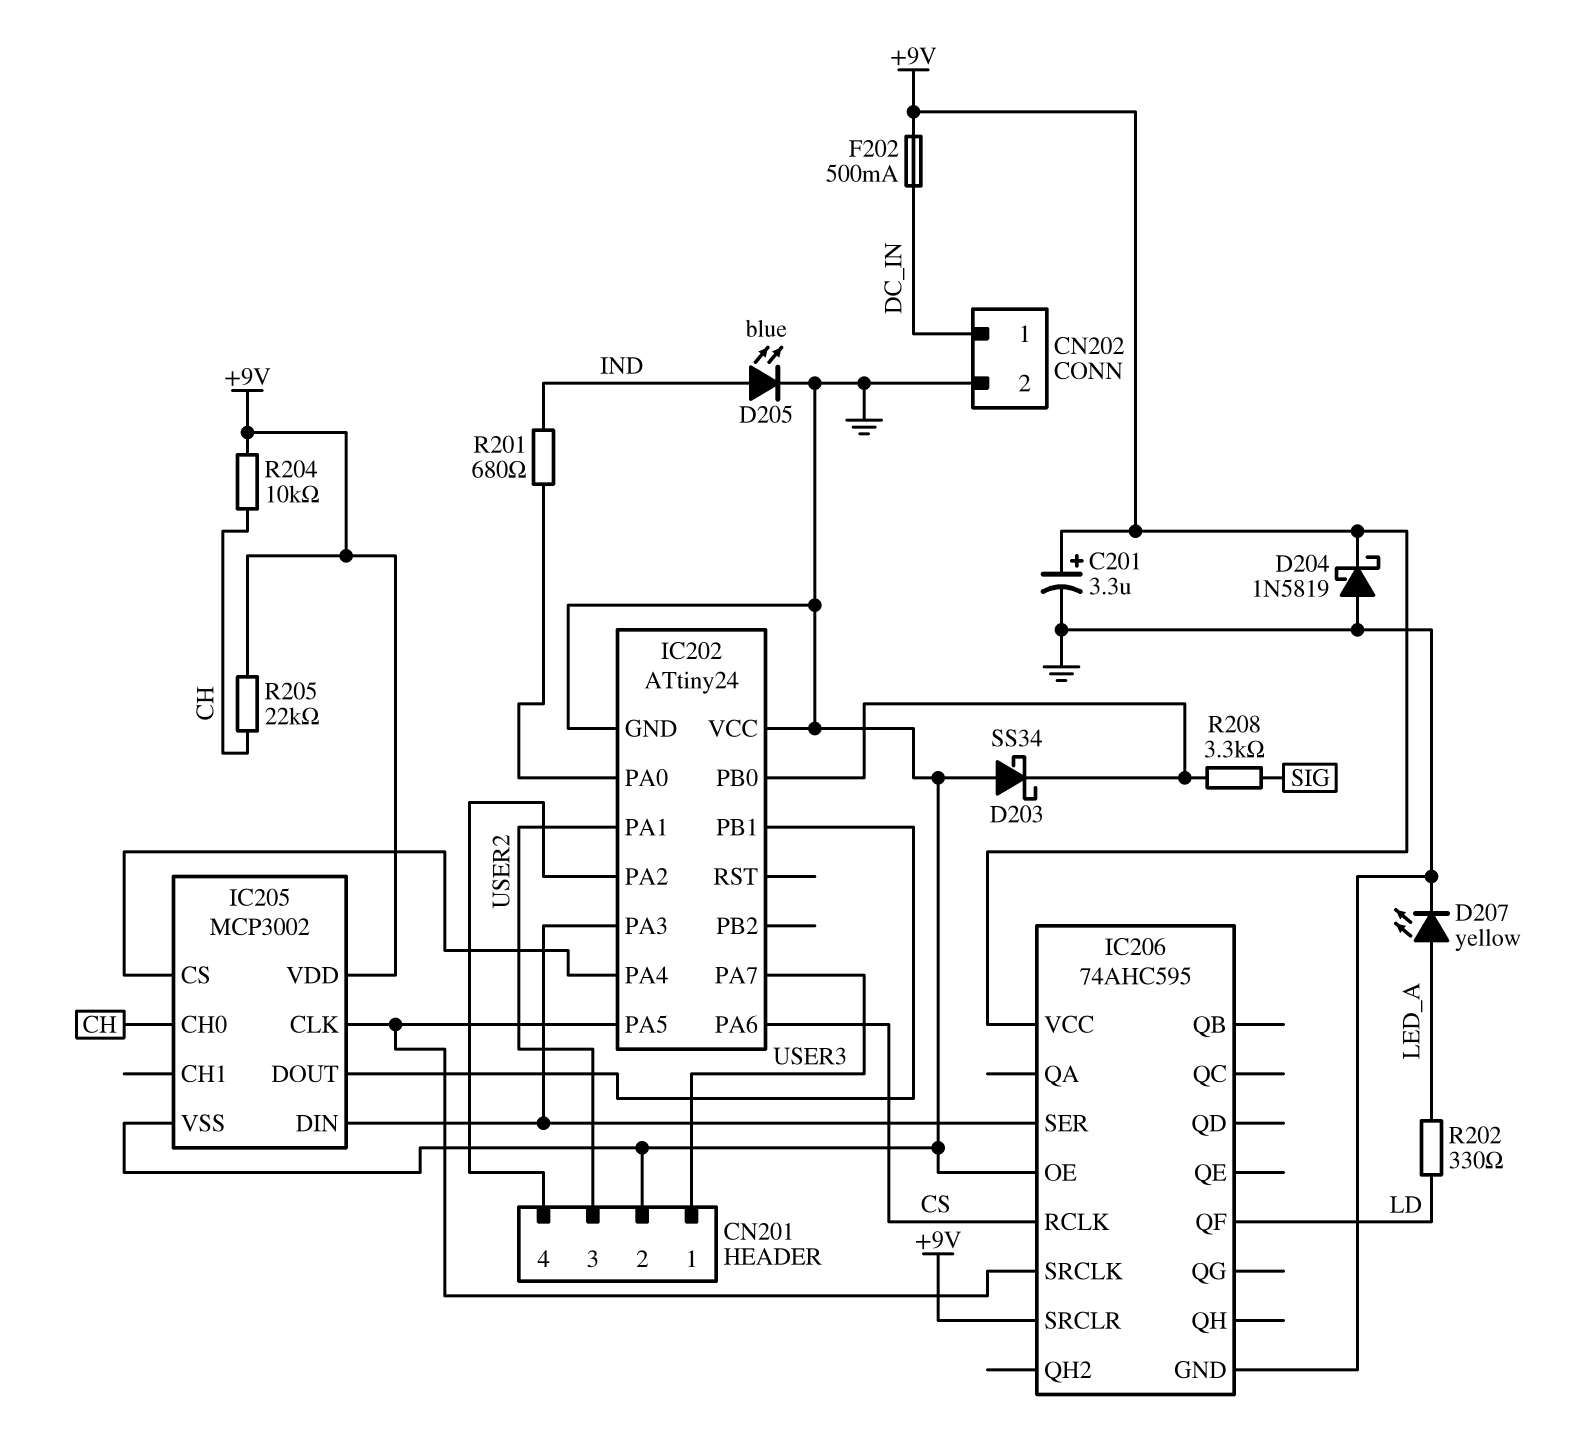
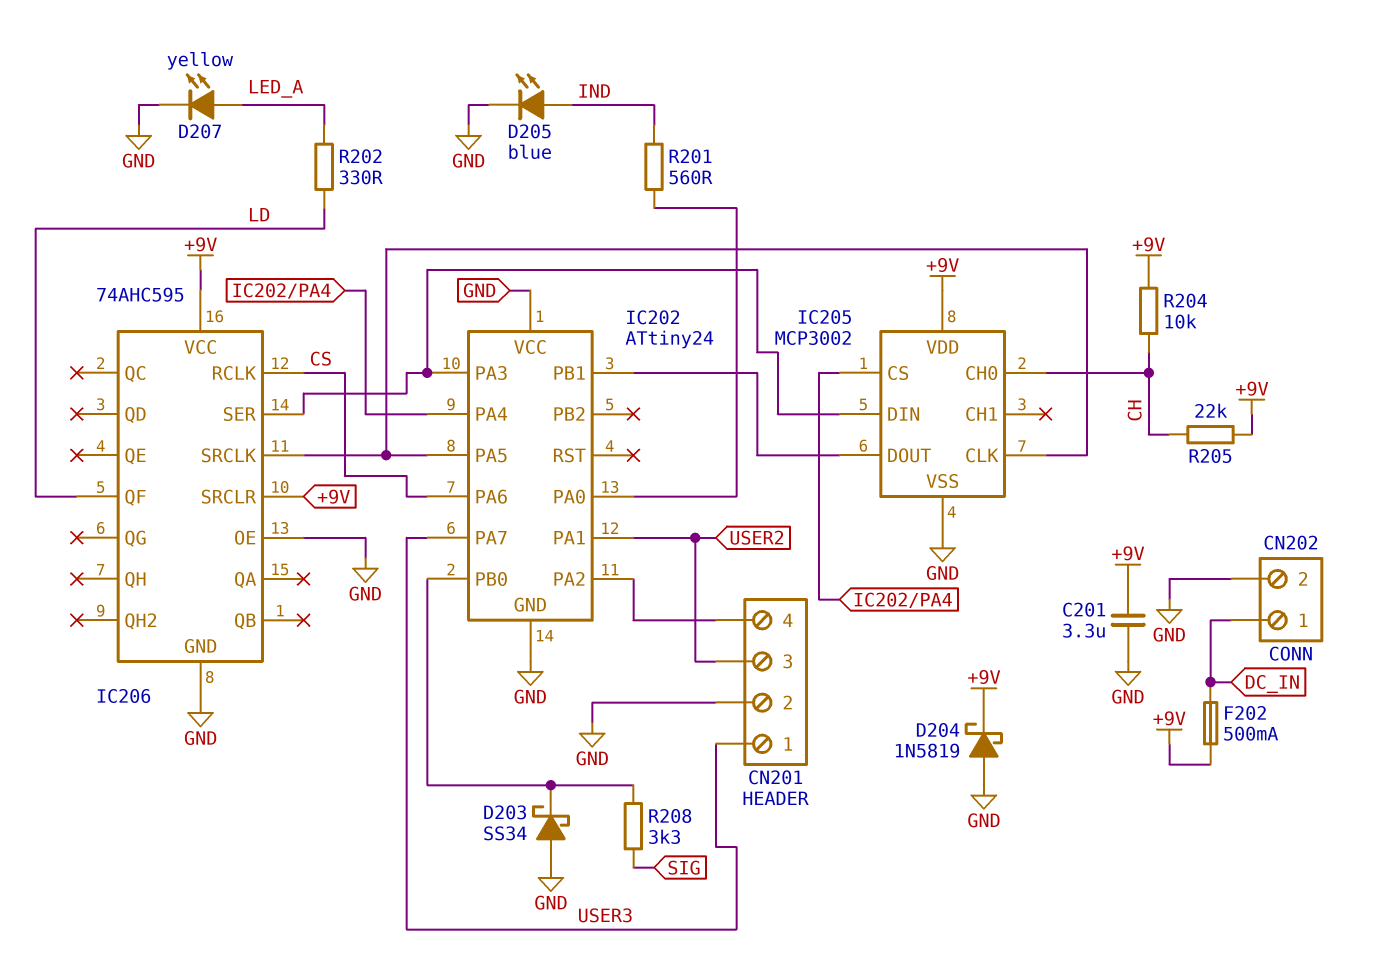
C201: 3.3uF (plus +9V, minus GND) -> 3.3uF (+9V, GND)
R201: 680 (IC202/PA0, IND) -> 560 (IC202/PA0, IND)

